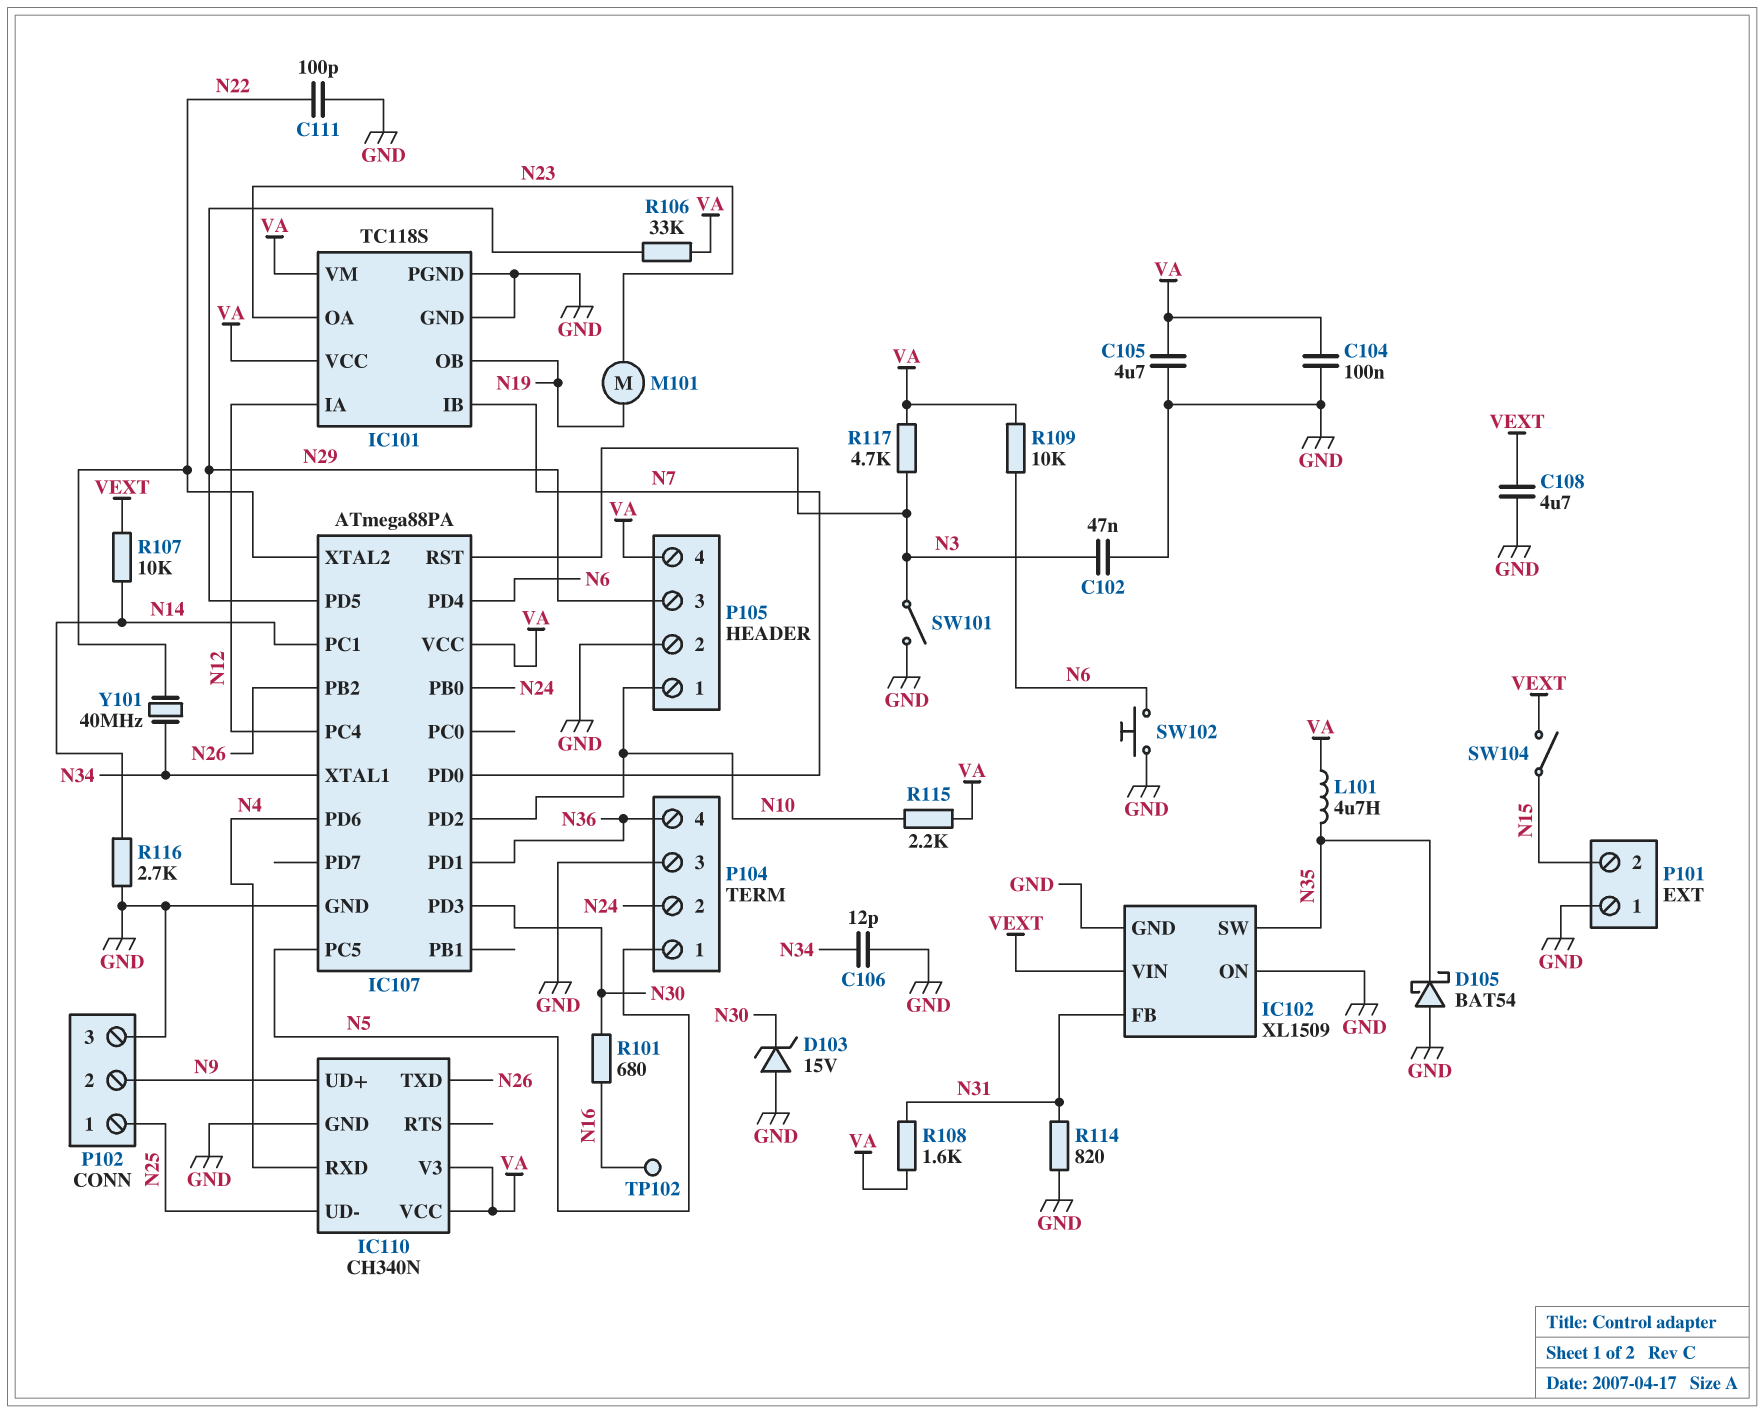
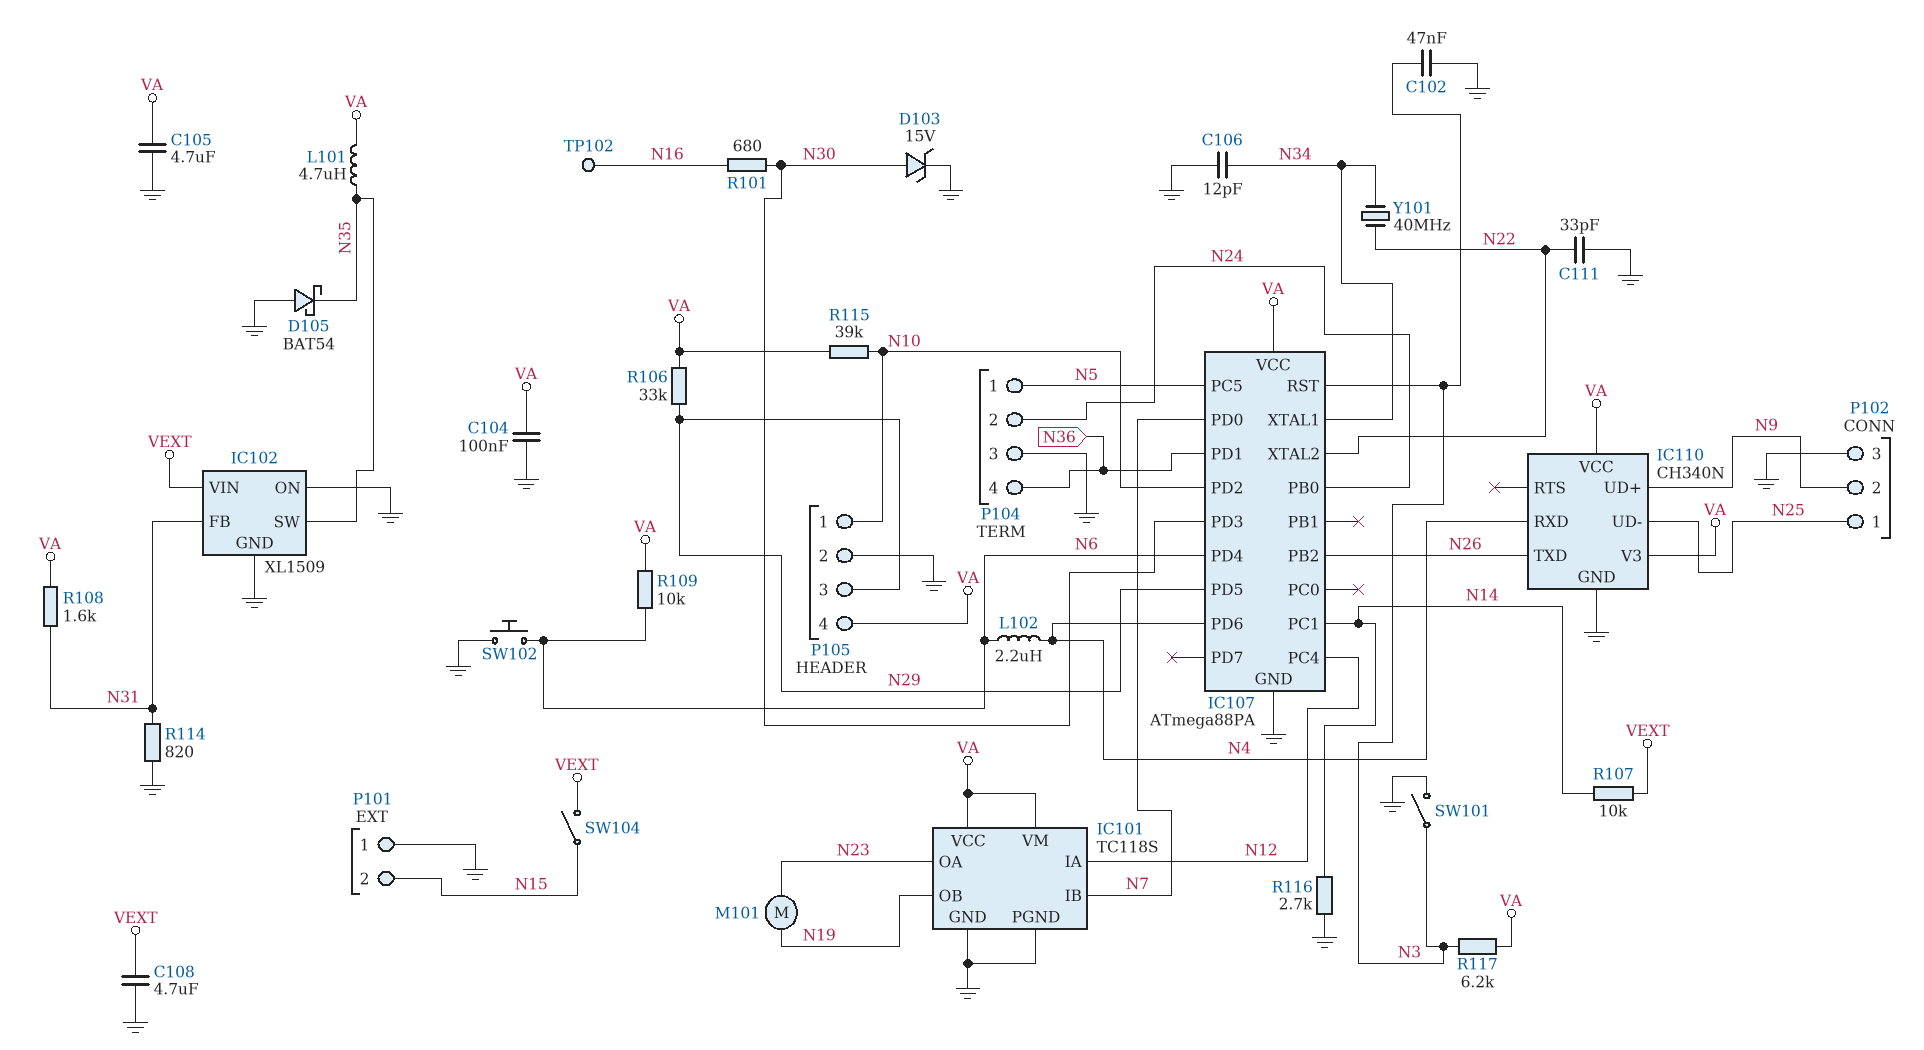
C111: 100pF (GND, N22) -> 33pF (GND, N22)
D103: zener 15V (A GND, K N30) -> zener 15V (A N30, K GND)
L102: none -> 2.2uH (N4, N6)
R115: 2.2k (N10, VA) -> 39k (N10, VA)
R117: 4.7k (N3, VA) -> 6.2k (N3, VA)

